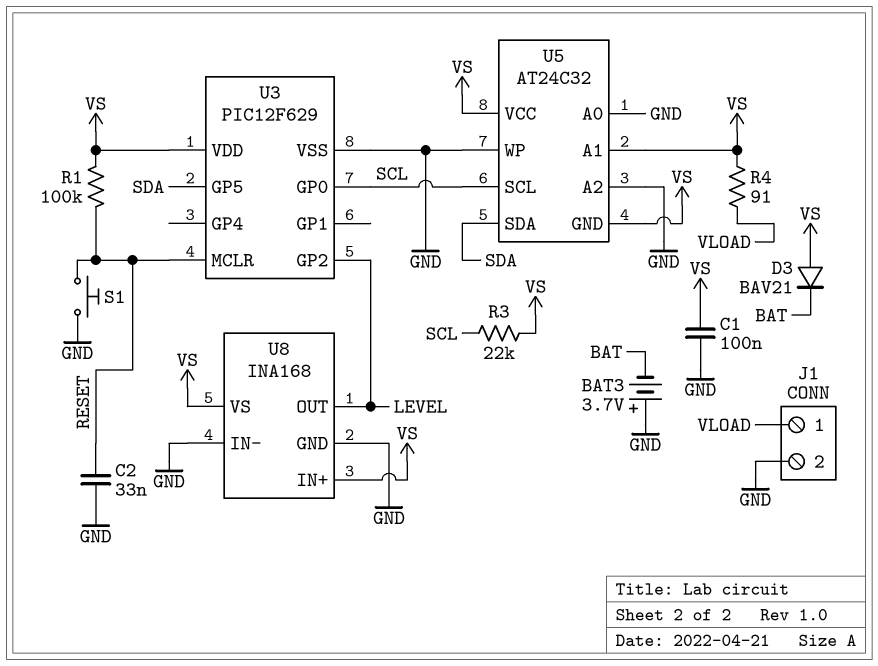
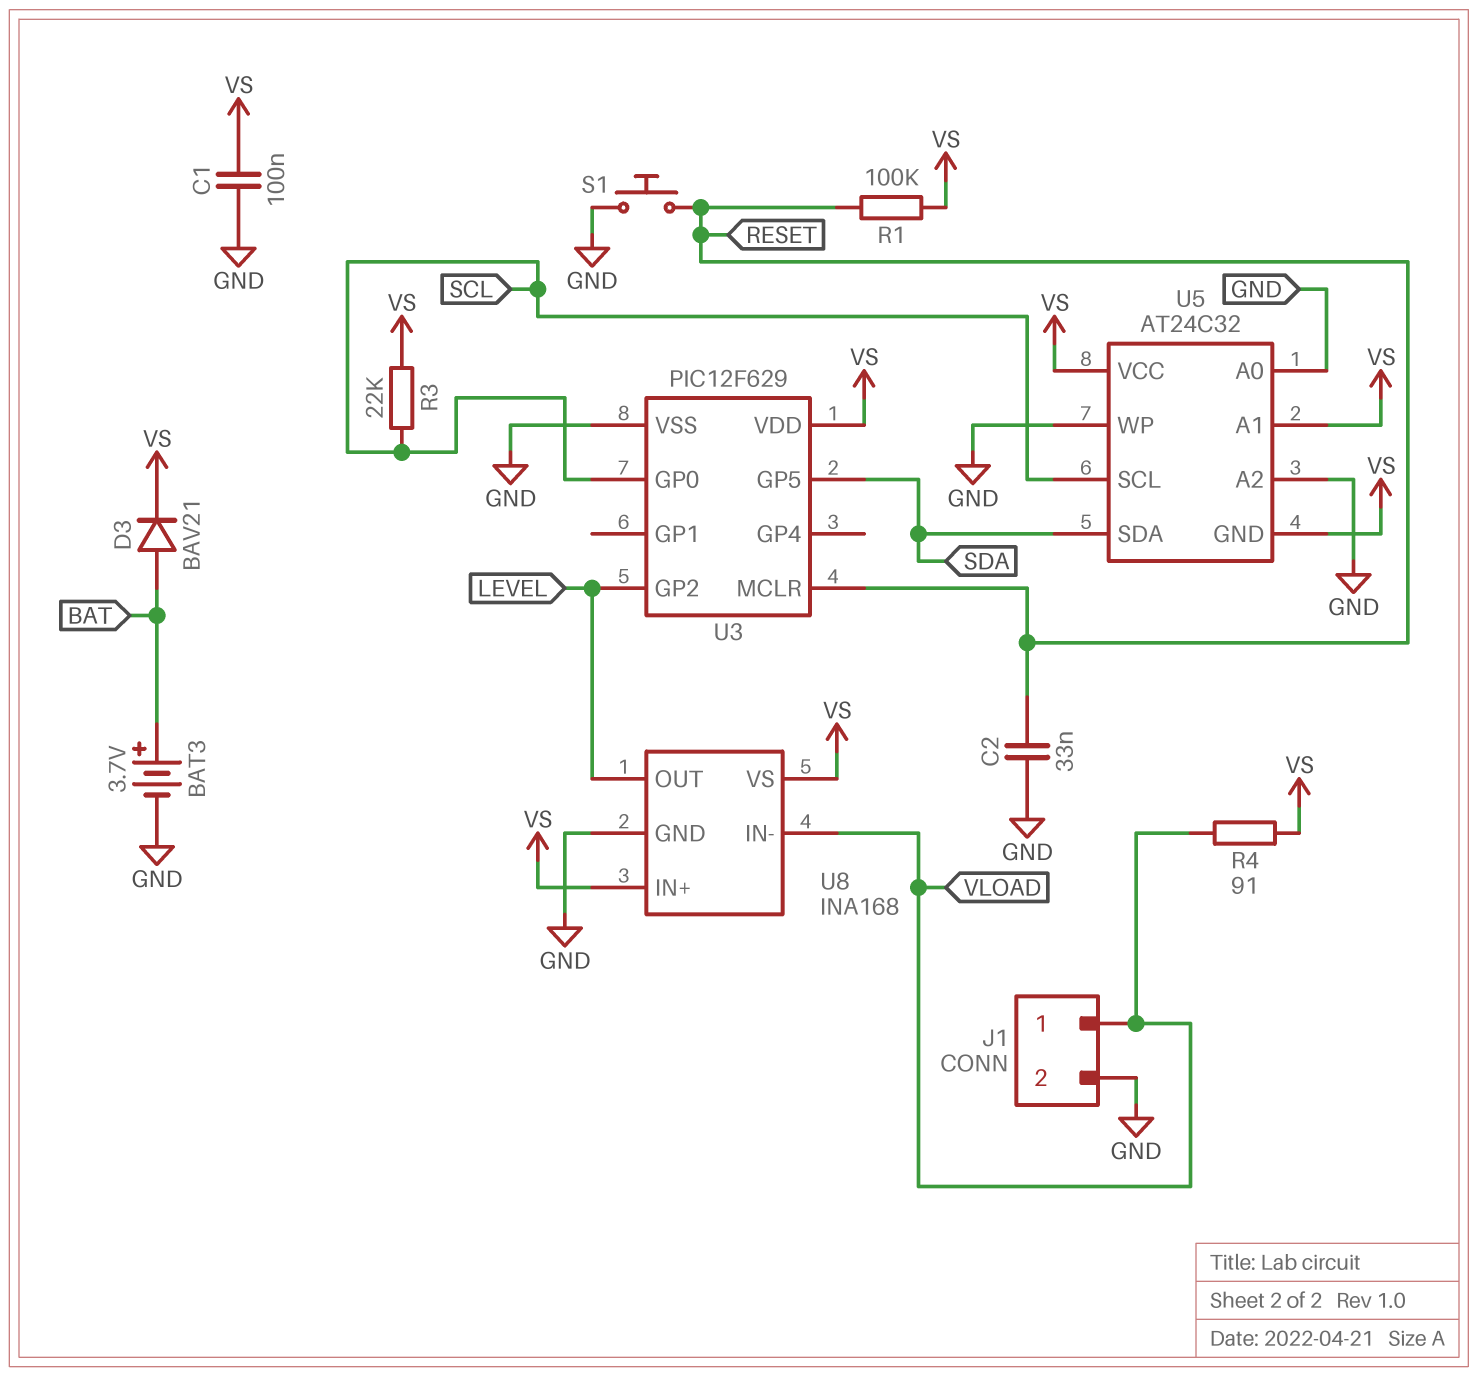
BAT3: 3.7V (plus GND, minus BAT) -> 3.7V (plus BAT, minus GND)
D3: diode BAV21 (A VS, K BAT) -> diode BAV21 (A BAT, K VS)
U8 pin IN-: GND -> VLOAD

